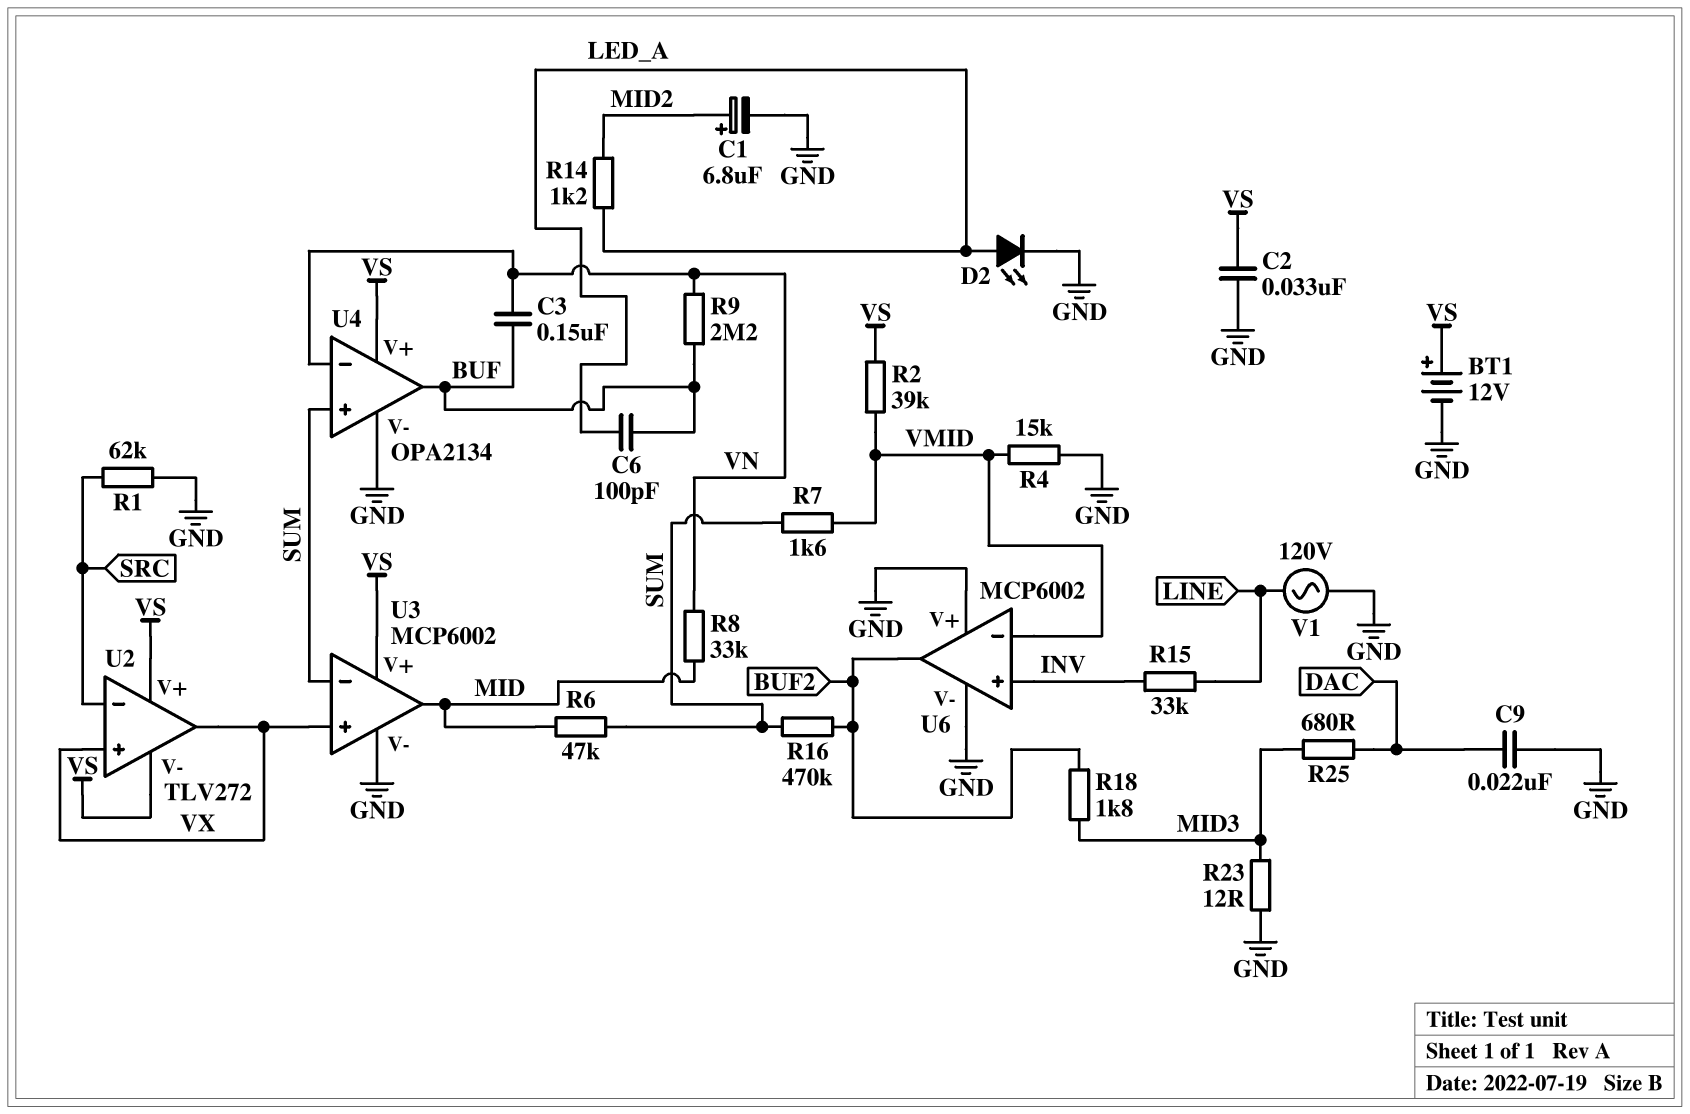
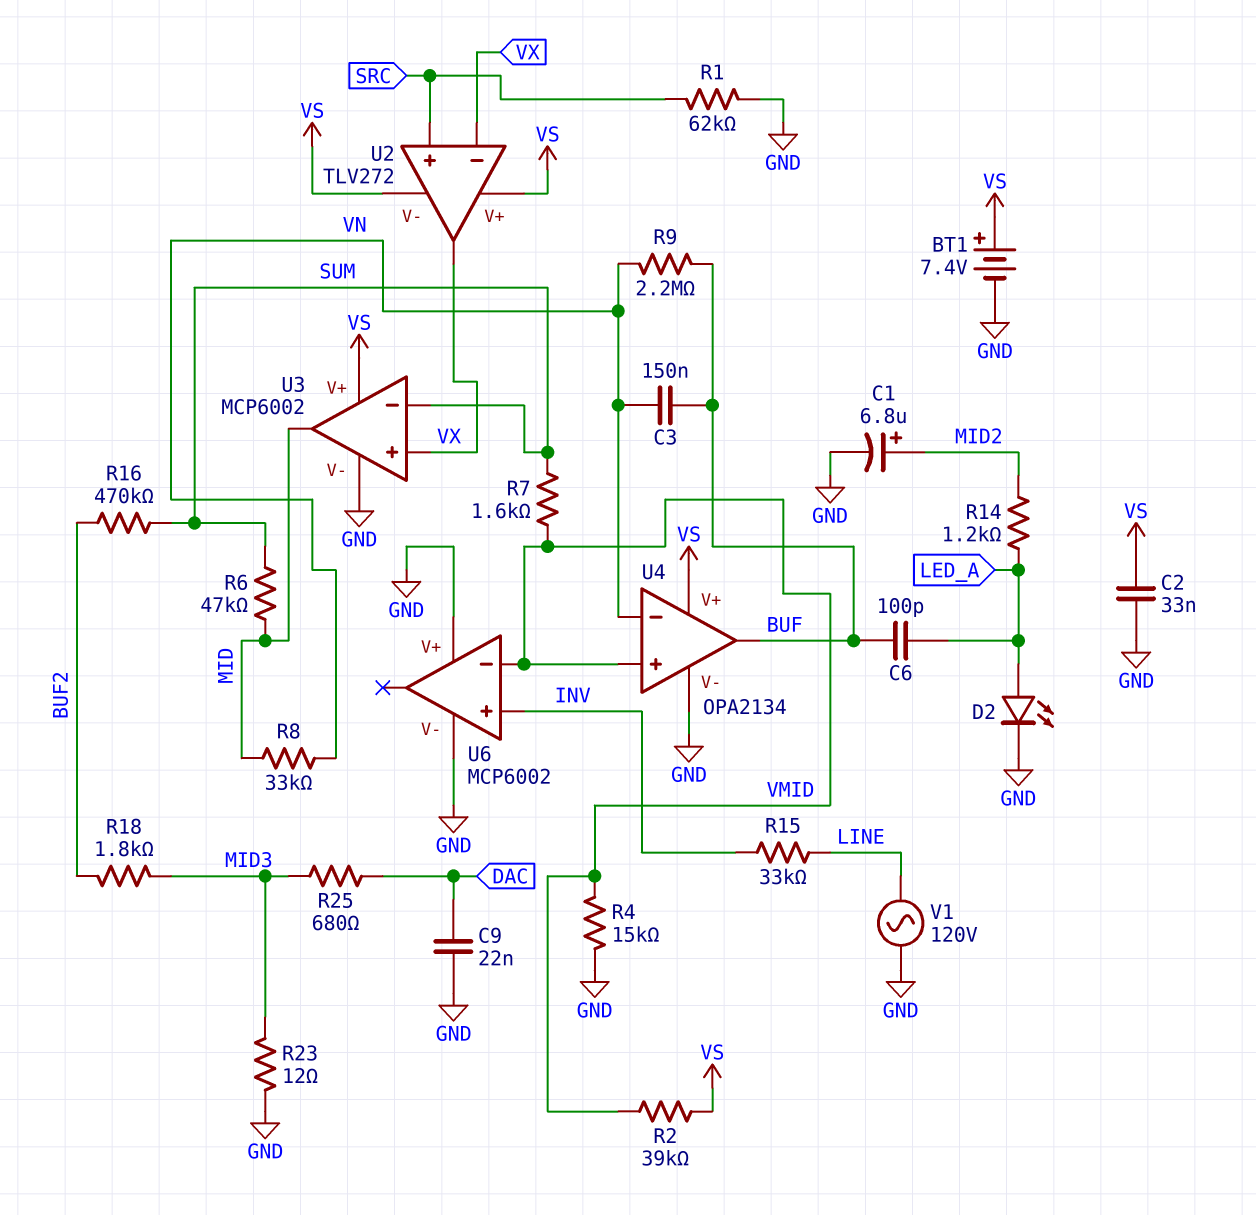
BT1: 12V (plus VS, minus GND) -> 7.4V (plus VS, minus GND)
U2 pin in+: VX -> SRC
U2 pin in-: SRC -> VX
U4 pin in+: SUM -> VMID
U6 pin out: BUF2 -> none

